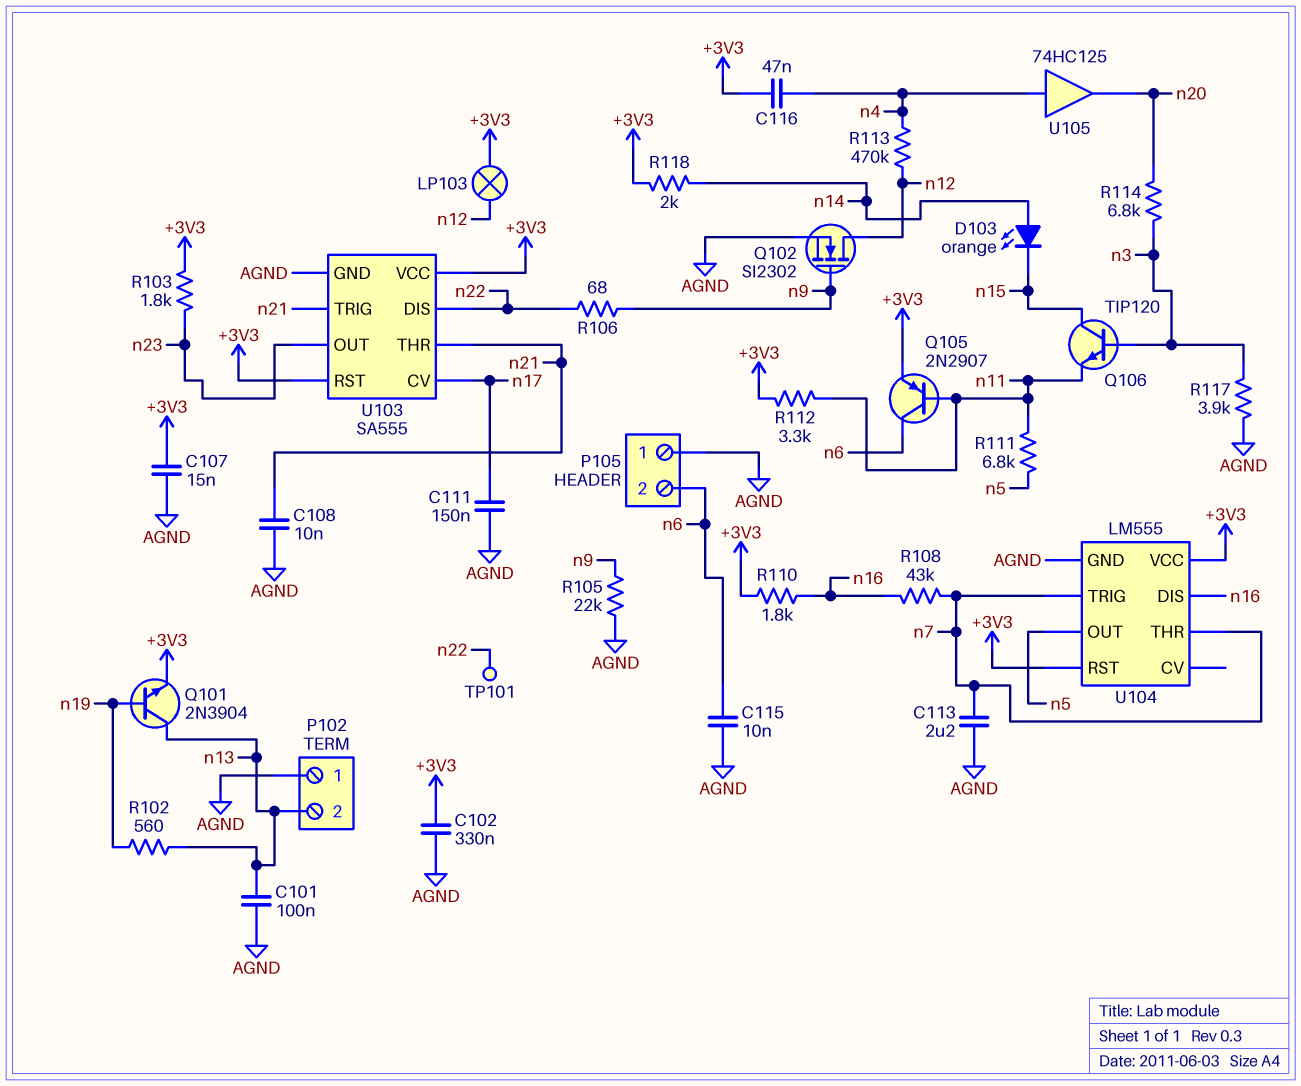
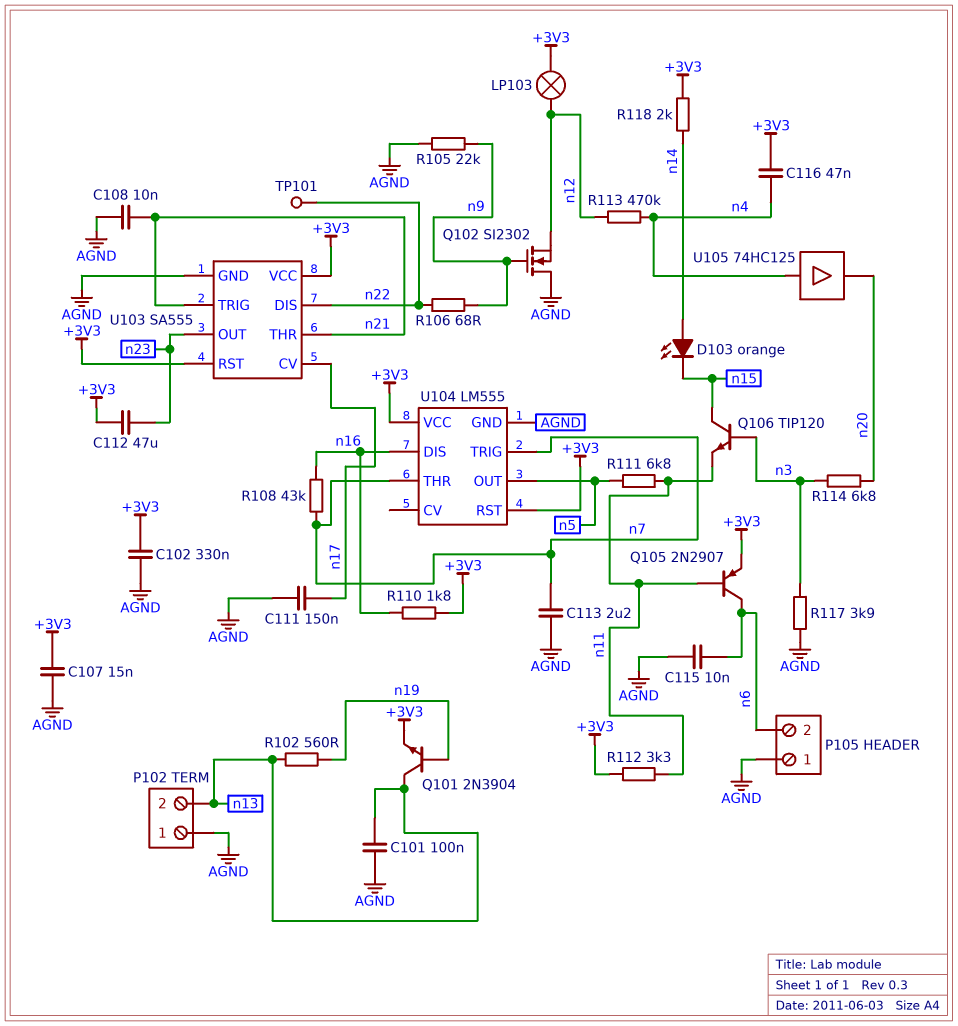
C112: none -> 47uF (+3V3, n23)
Q102: NMOS SI2302 (G n9, D n12, S AGND) -> NMOS SI2302 (G n9, D AGND, S n12)
R103: 1.8k (+3V3, n23) -> none

